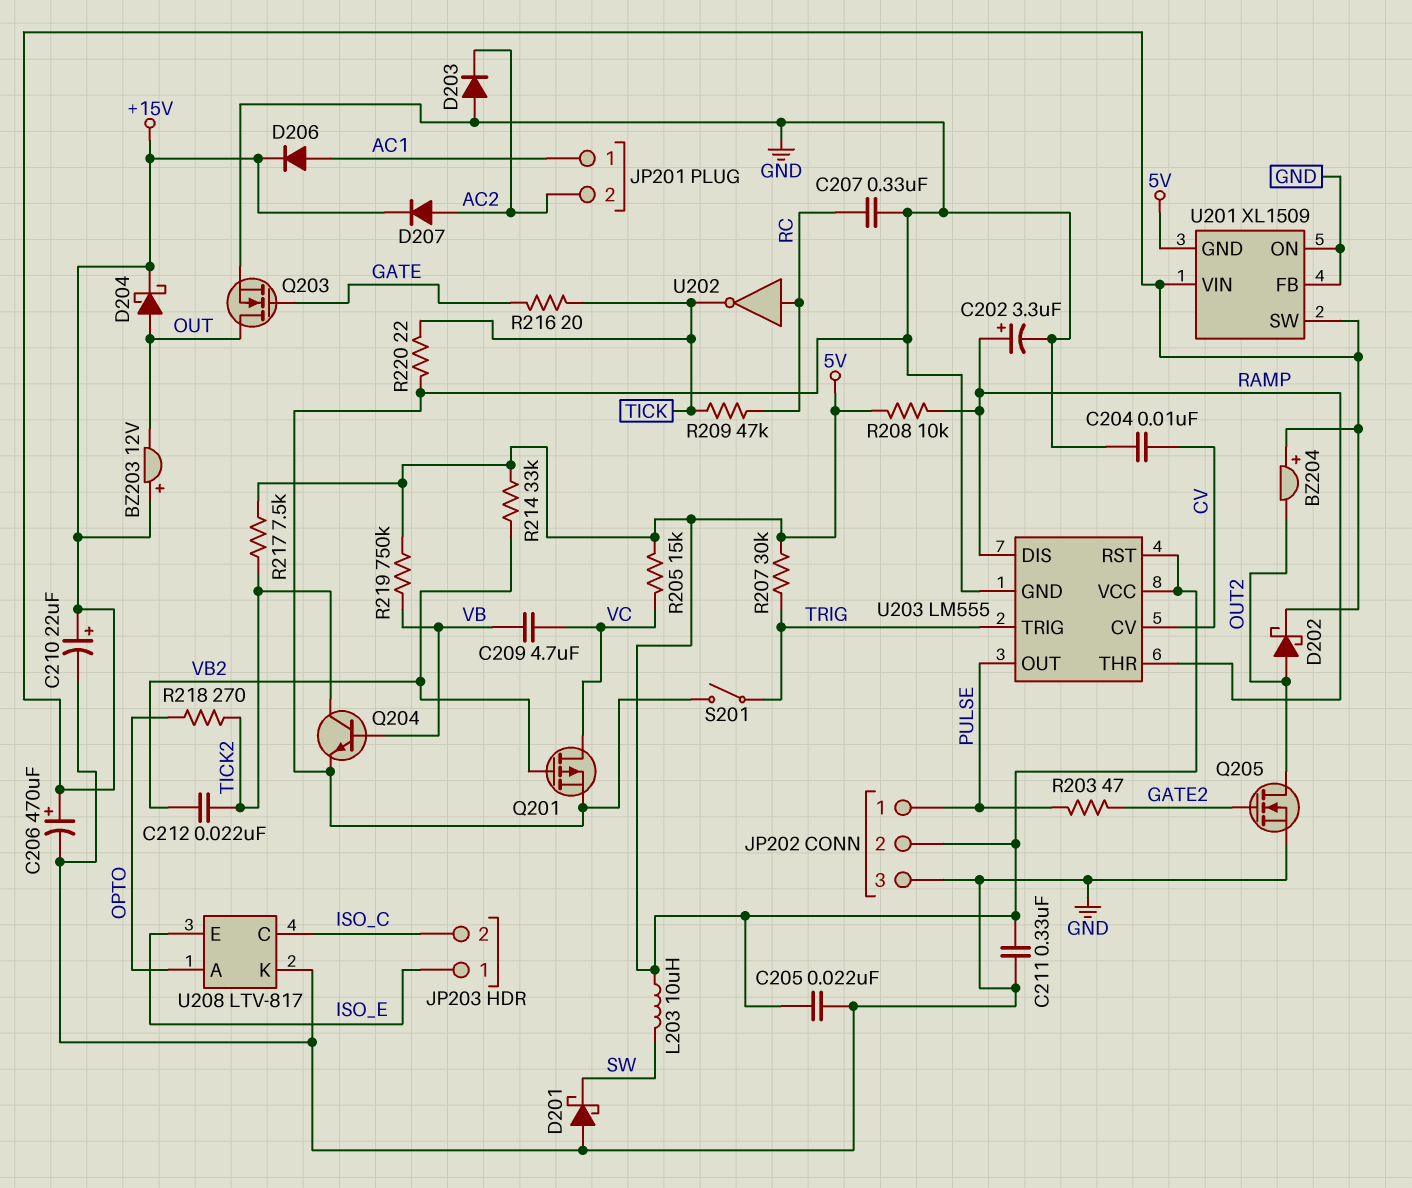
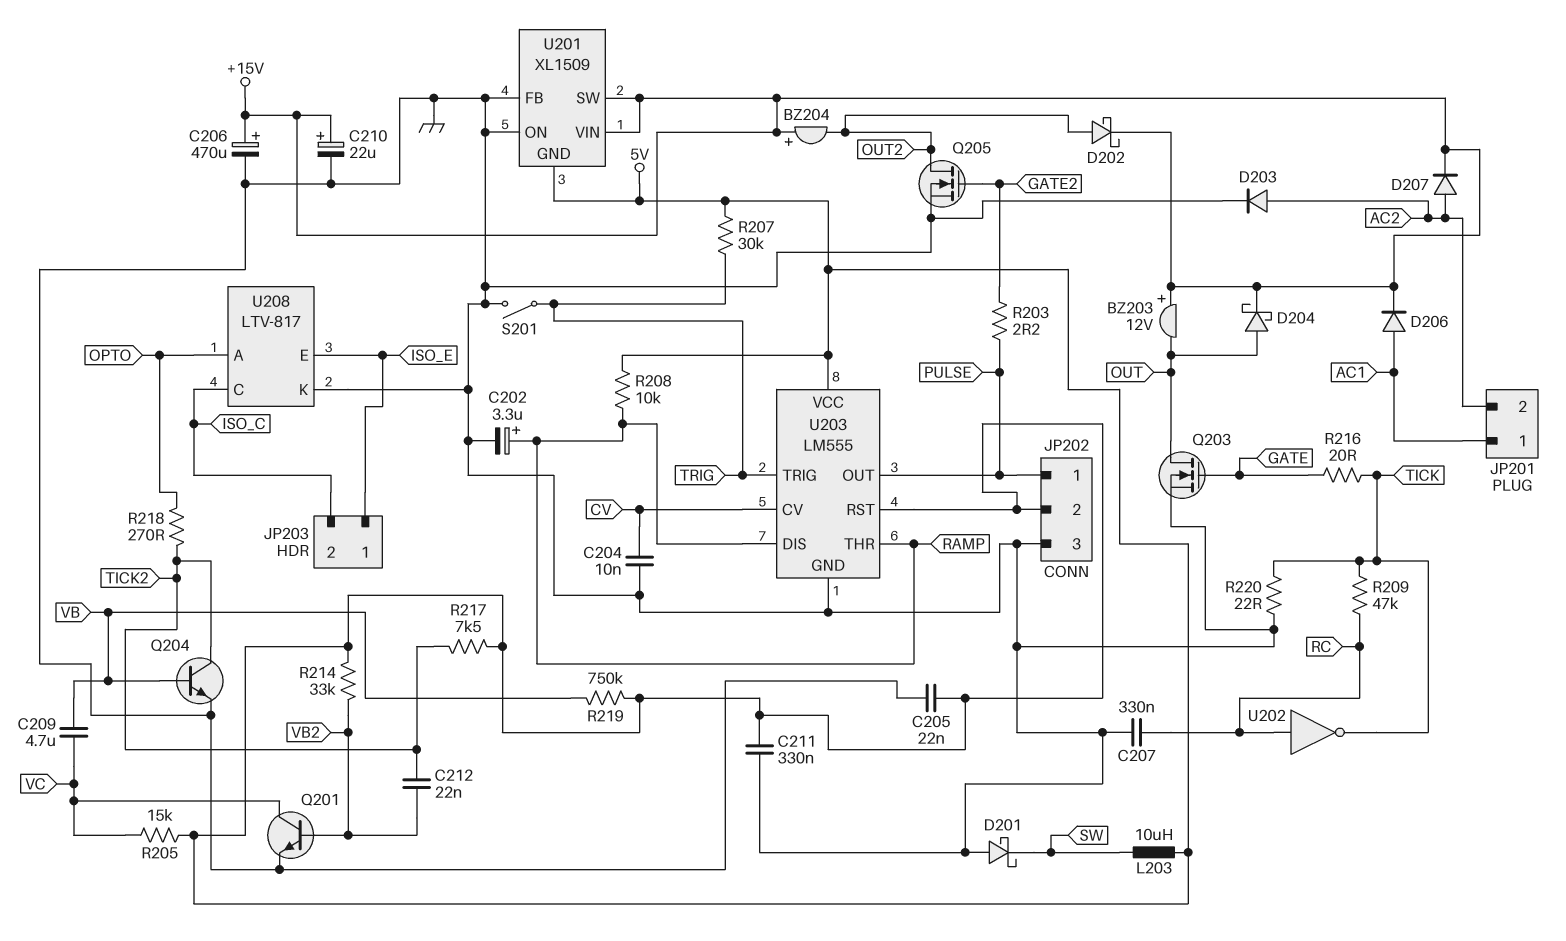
D203: diode (A GND, K AC2) -> diode (A AC2, K GND)
Q201: PMOS (G VB2, D VC, S GND) -> NPN (B VB2, C VC, E GND)
R203: 47 (GATE2, PULSE) -> 2.2 (GATE2, PULSE)

